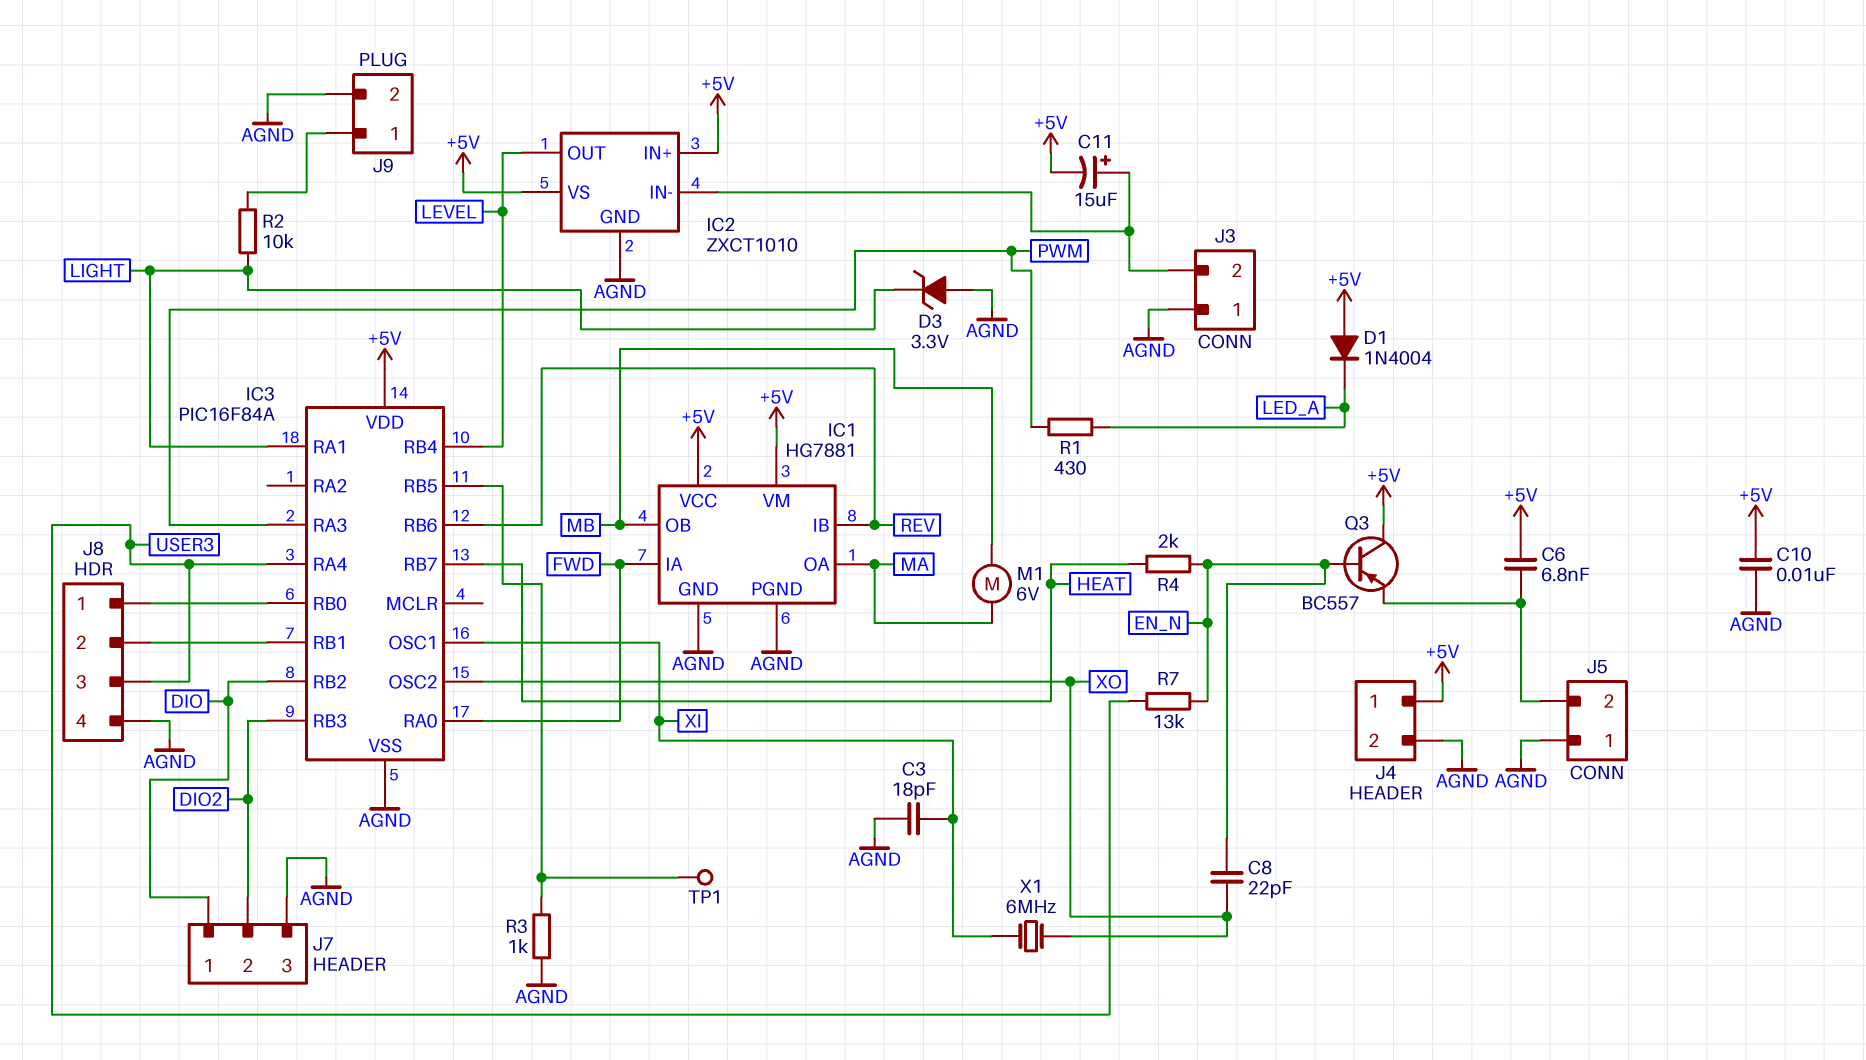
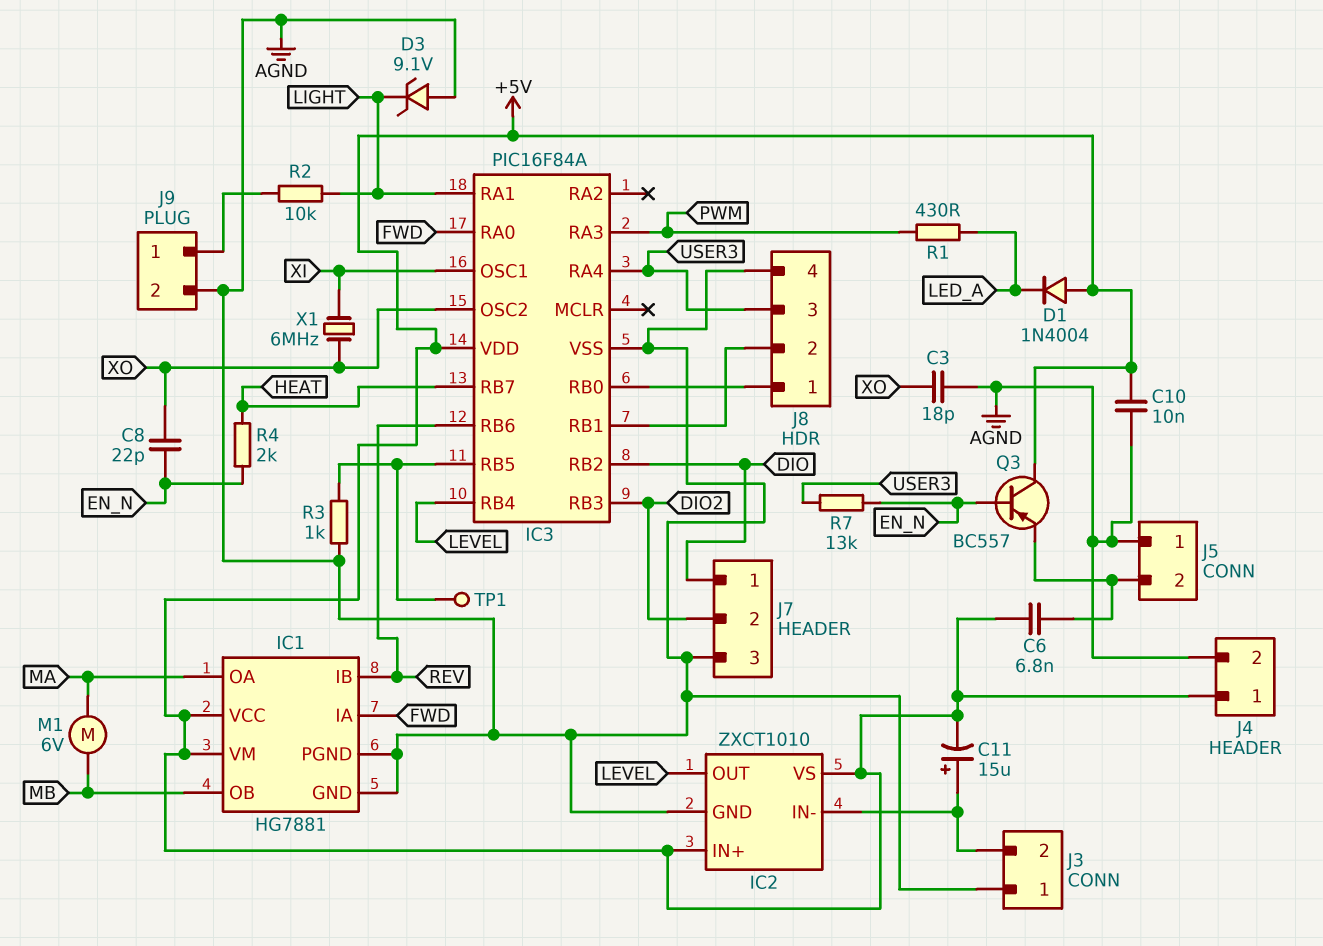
C3: 18pF (AGND, XI) -> 18pF (AGND, XO)
D3: zener 3.3V (A AGND, K LIGHT) -> zener 9.1V (A AGND, K LIGHT)

